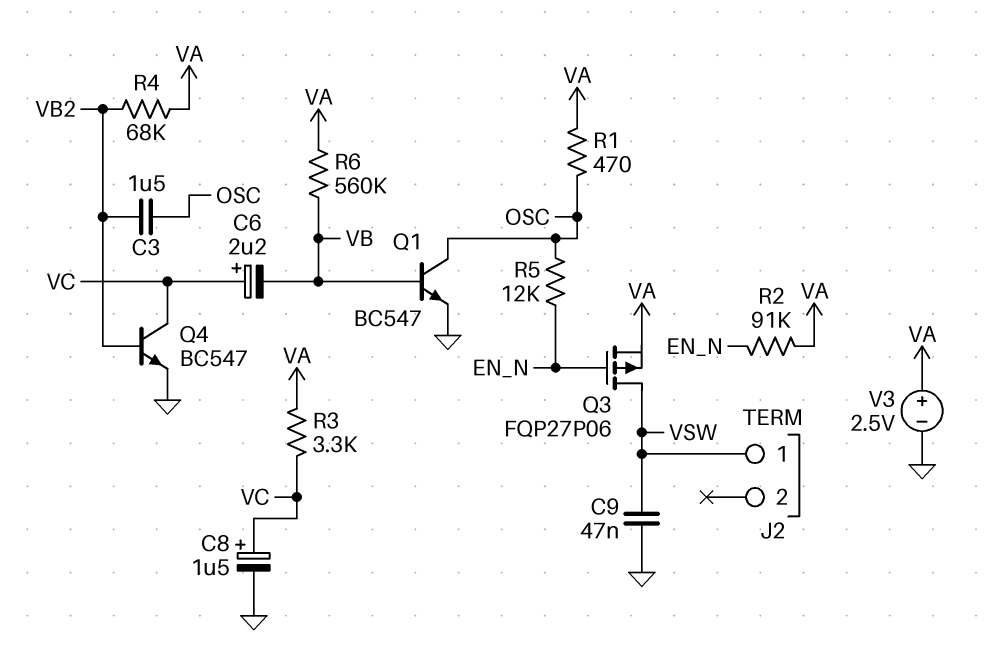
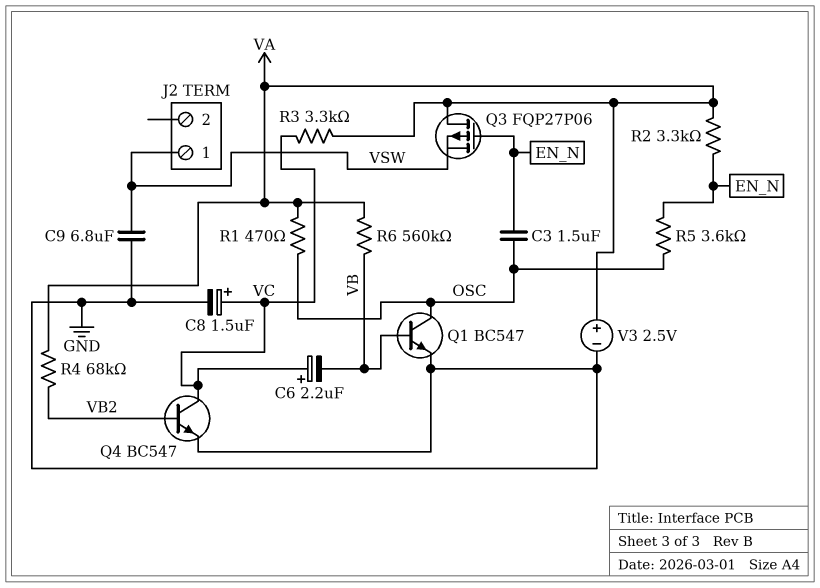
C3: 1.5uF (OSC, VB2) -> 1.5uF (EN_N, OSC)
C9: 47nF (GND, VSW) -> 6.8uF (GND, VSW)
Q3: PMOS FQP27P06 (G EN_N, D VSW, S VA) -> PMOS FQP27P06 (G EN_N, D VA, S VSW)
R2: 91k (EN_N, VA) -> 3.3k (EN_N, VA)
R5: 12k (EN_N, OSC) -> 3.6k (EN_N, OSC)

